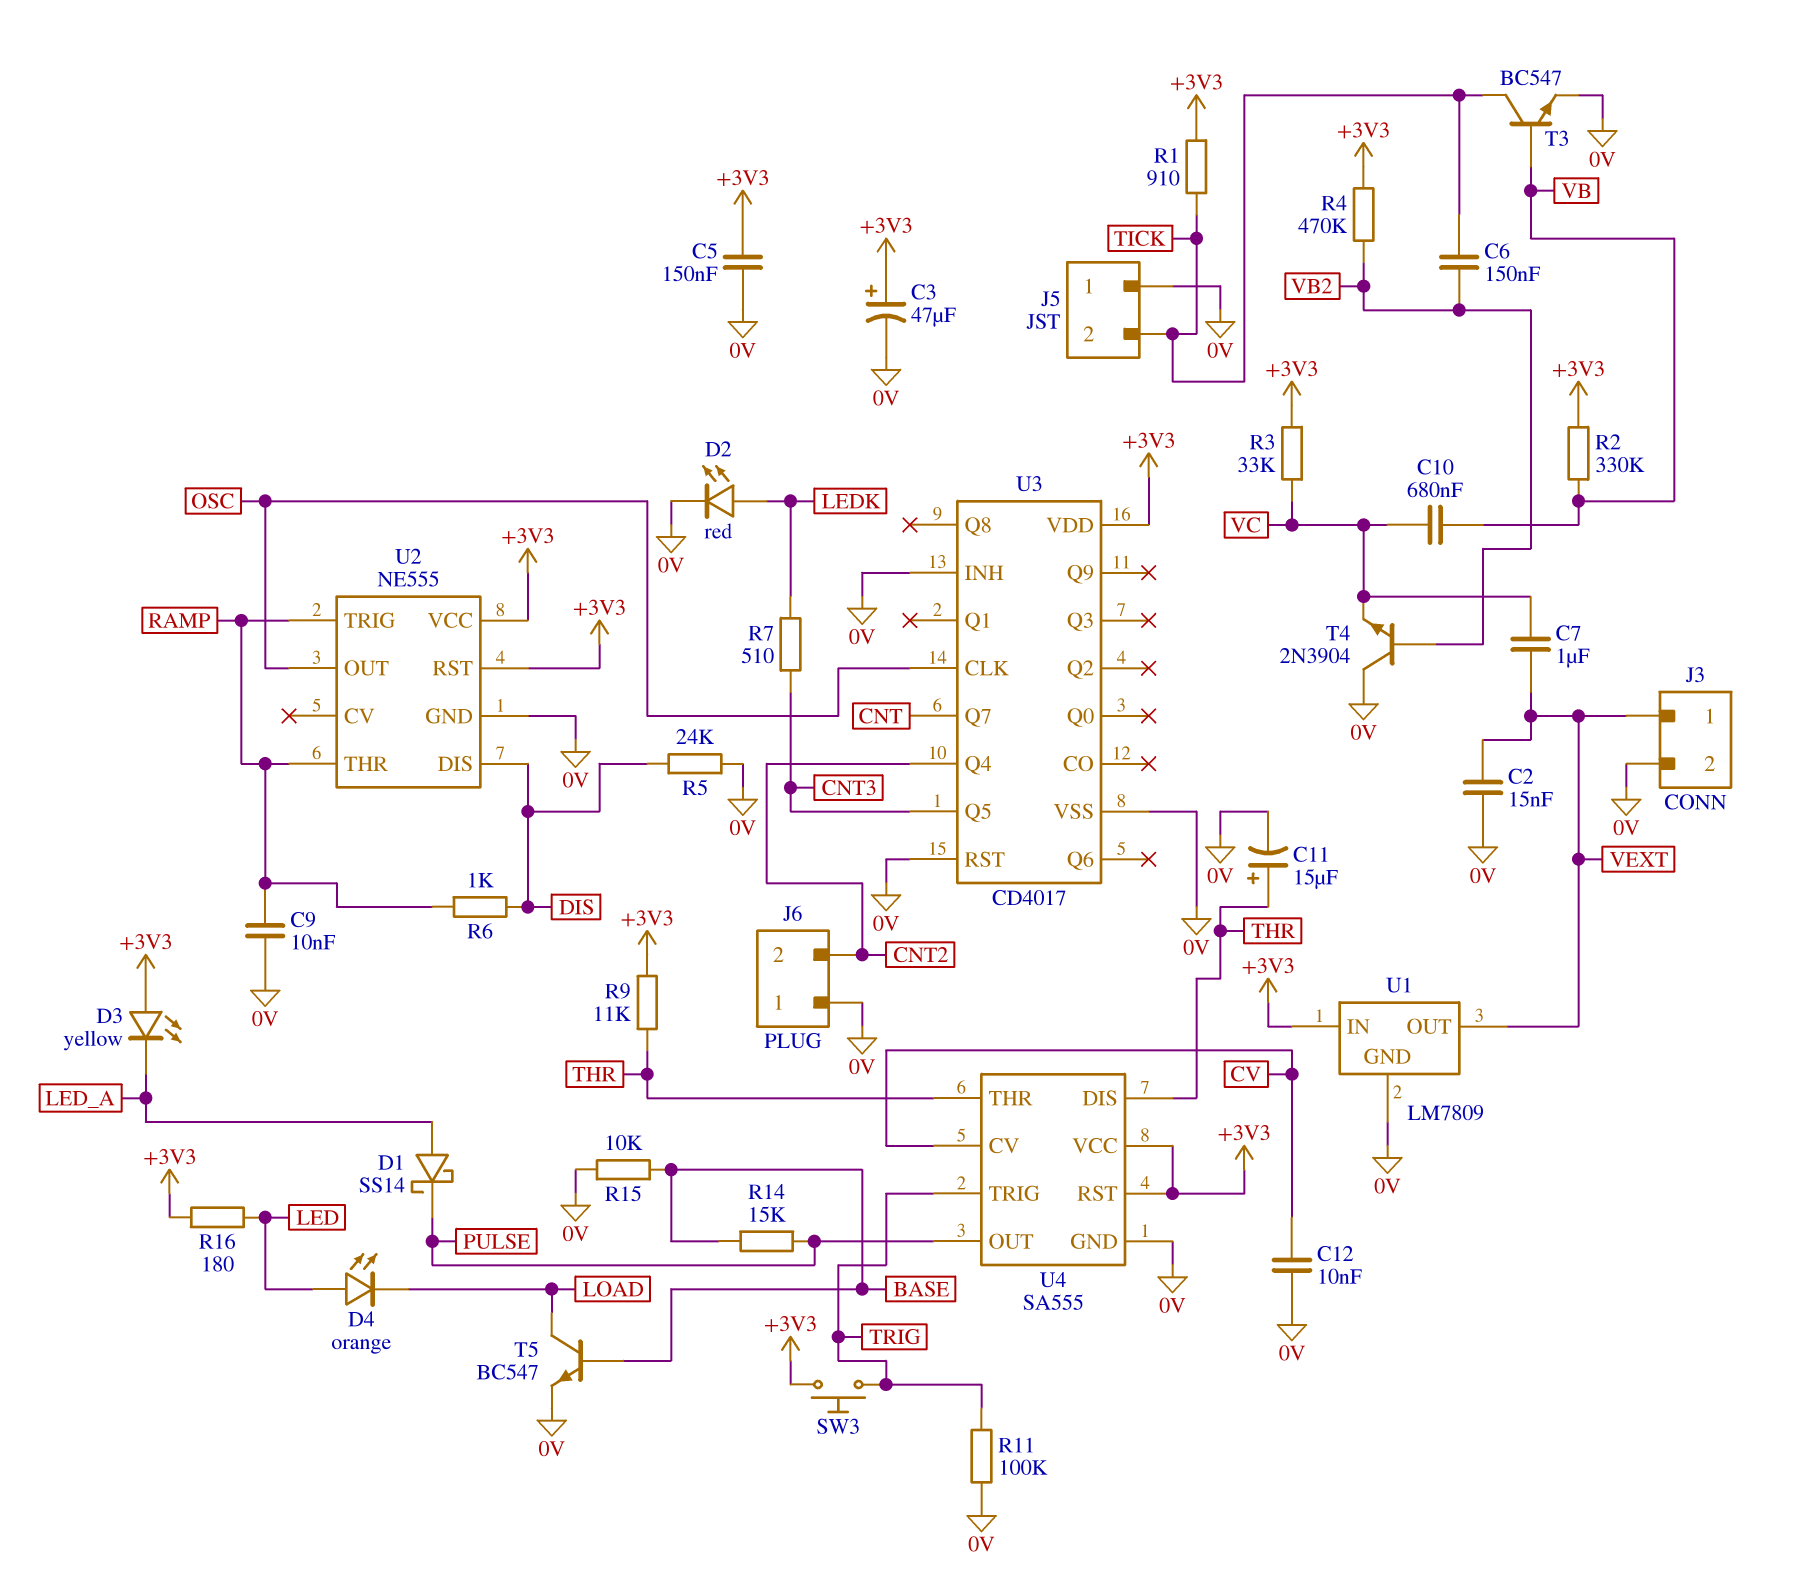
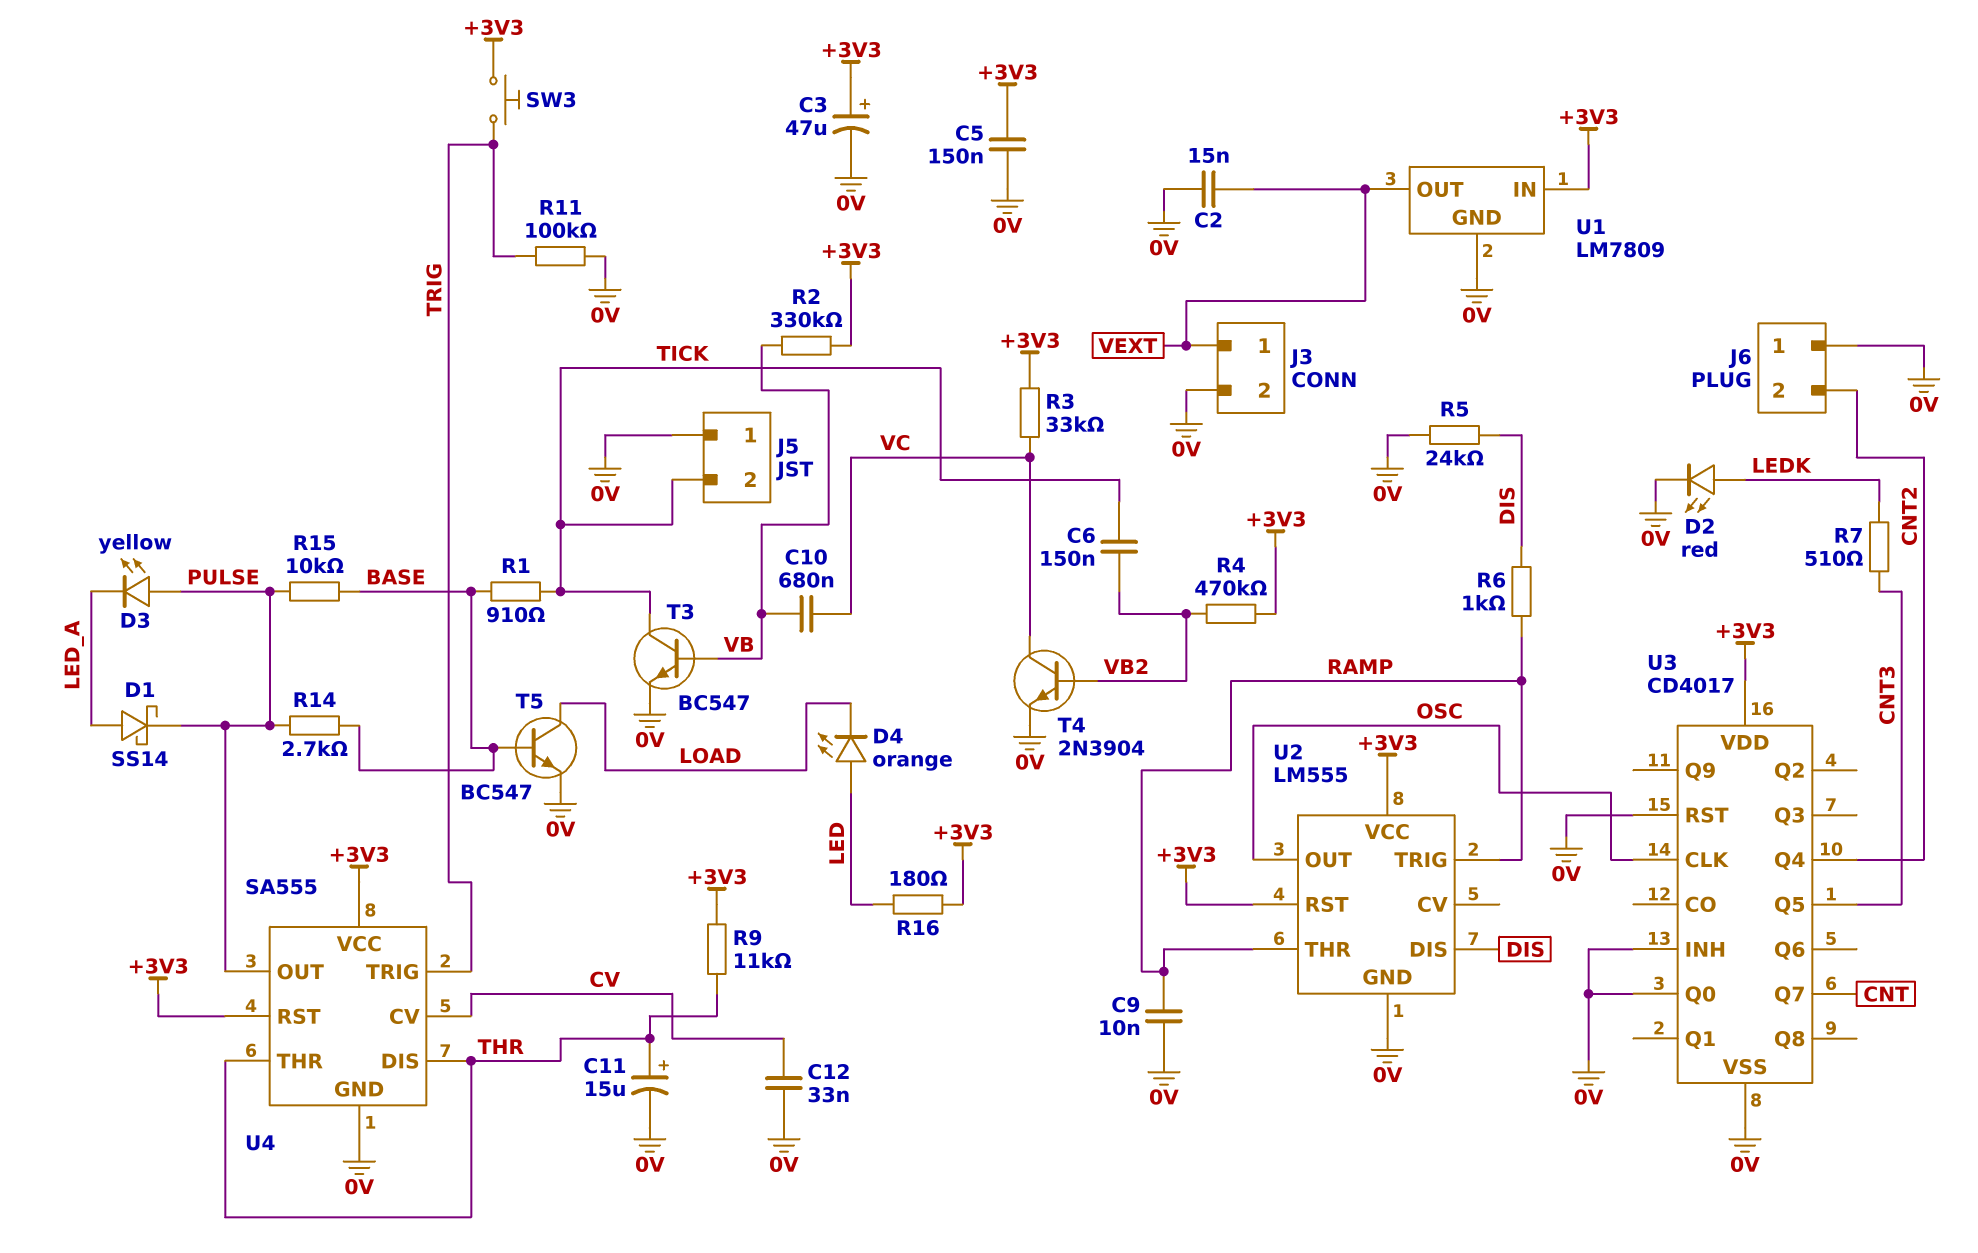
C7: 1uF (VC, VEXT) -> none
C12: 10nF (0V, CV) -> 33nF (0V, CV)
D3: LED yellow (A +3V3, K LED_A) -> LED yellow (A PULSE, K LED_A)
R1: 910 (+3V3, TICK) -> 910 (BASE, TICK)
R14: 15k (BASE, PULSE) -> 2.7k (BASE, PULSE)
R15: 10k (0V, BASE) -> 10k (BASE, PULSE)
T4: NPN 2N3904 (B VB2, C 0V, E VC) -> NPN 2N3904 (B VB2, C VC, E 0V)
U2: NE555 -> LM555
U3 pin Q0: none -> 0V

